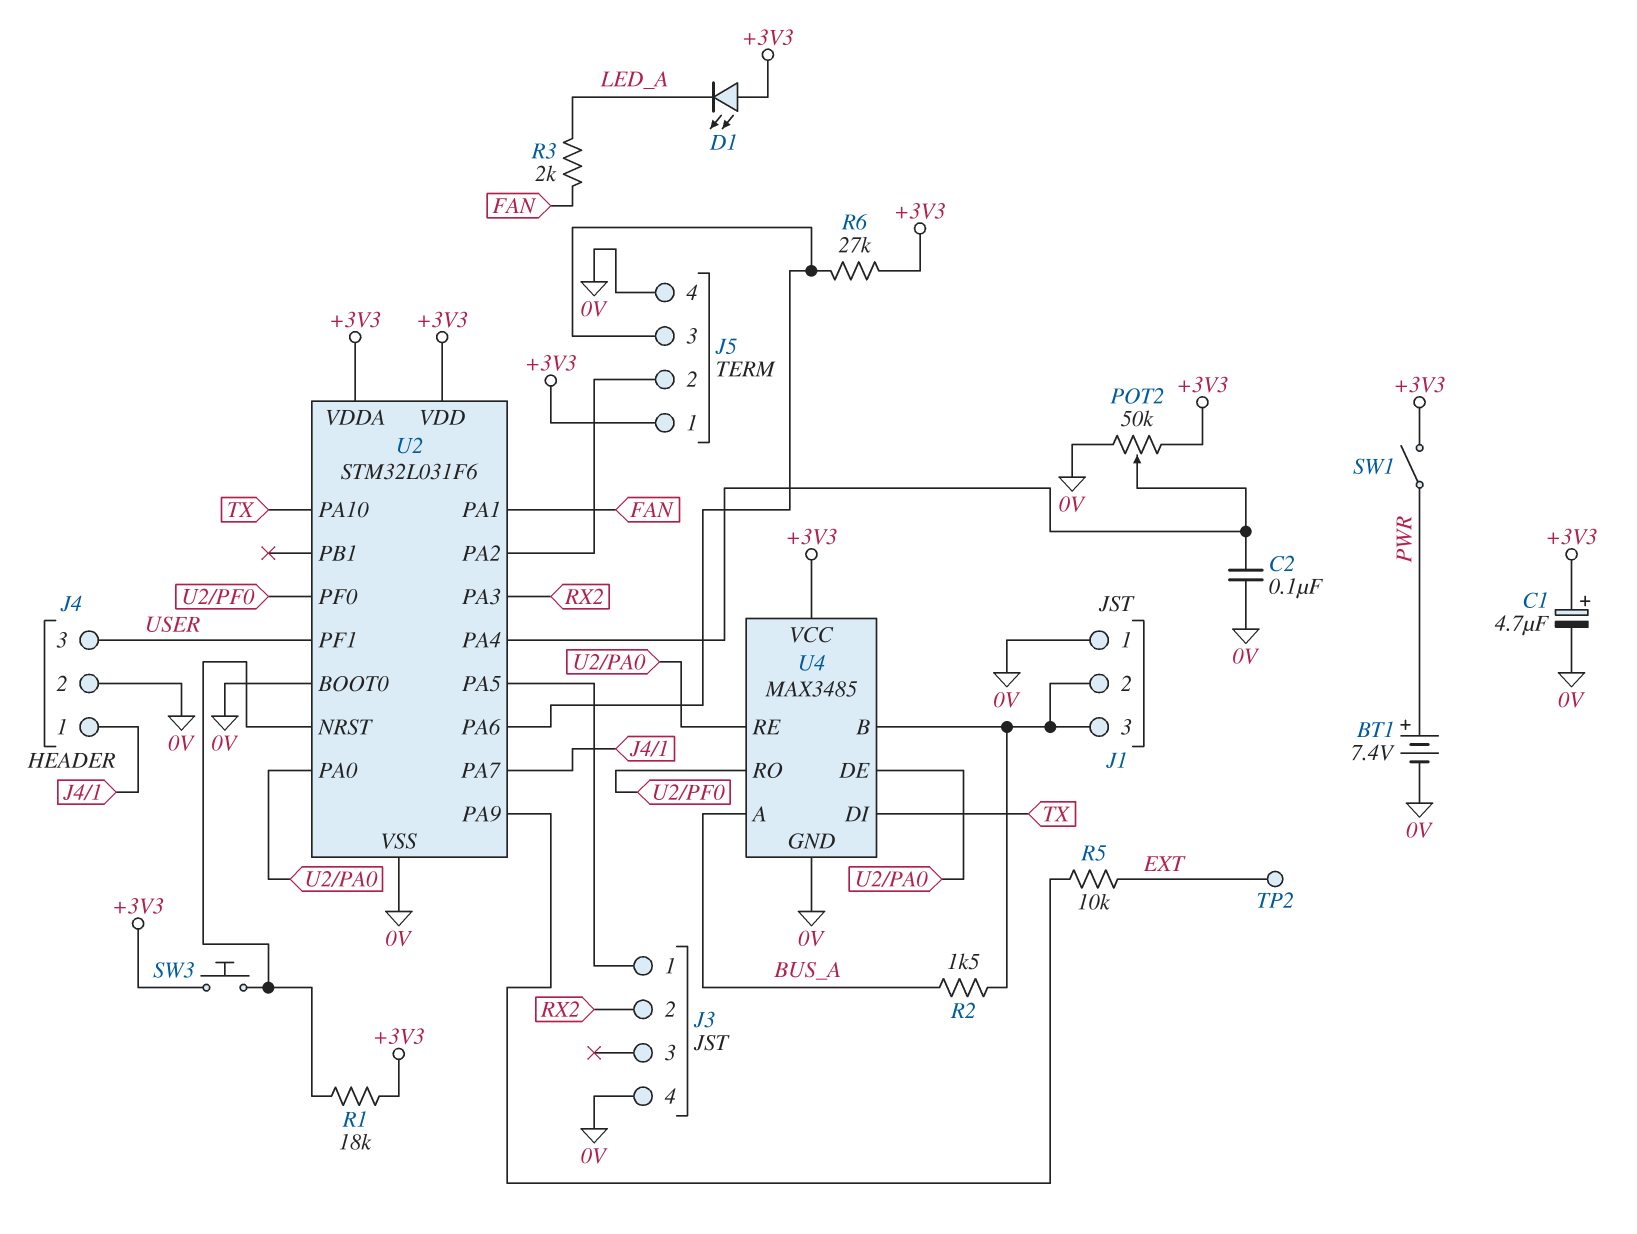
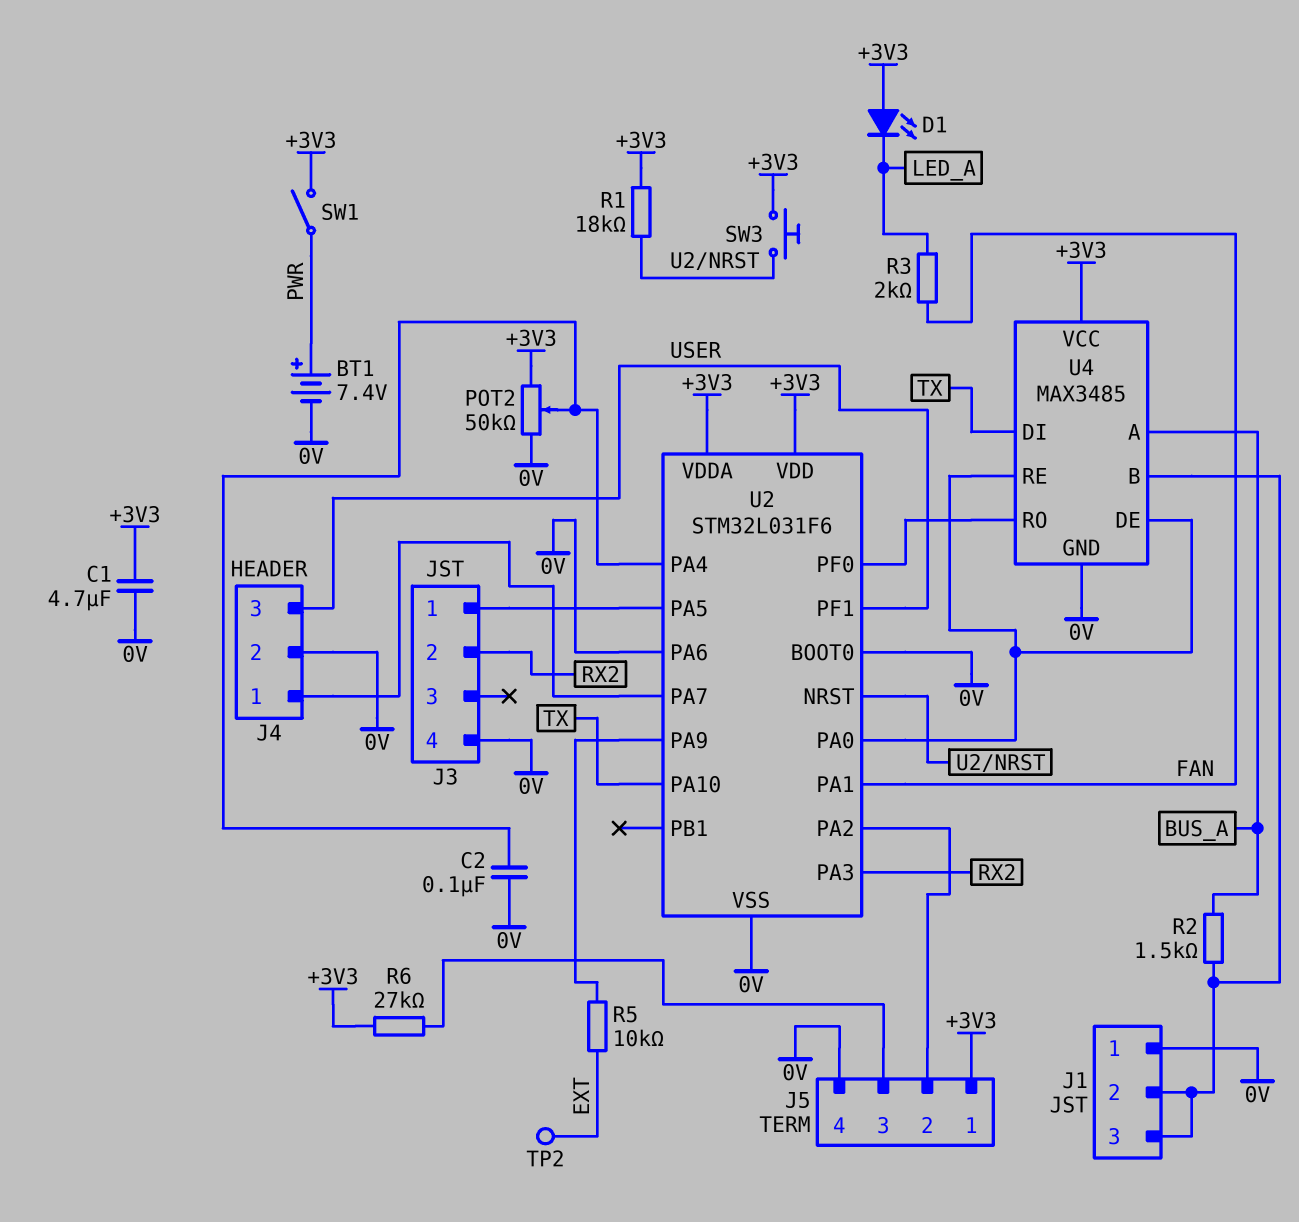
C1: 4.7uF (plus +3V3, minus 0V) -> 4.7uF (+3V3, 0V)
U2 pin PA6: J5/3 -> 0V

